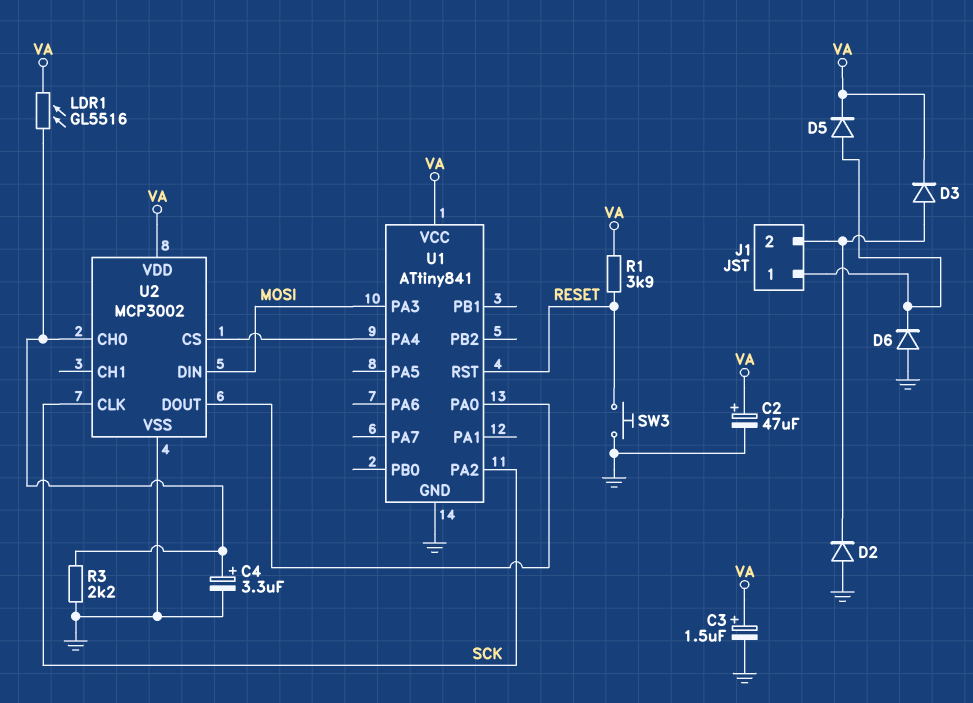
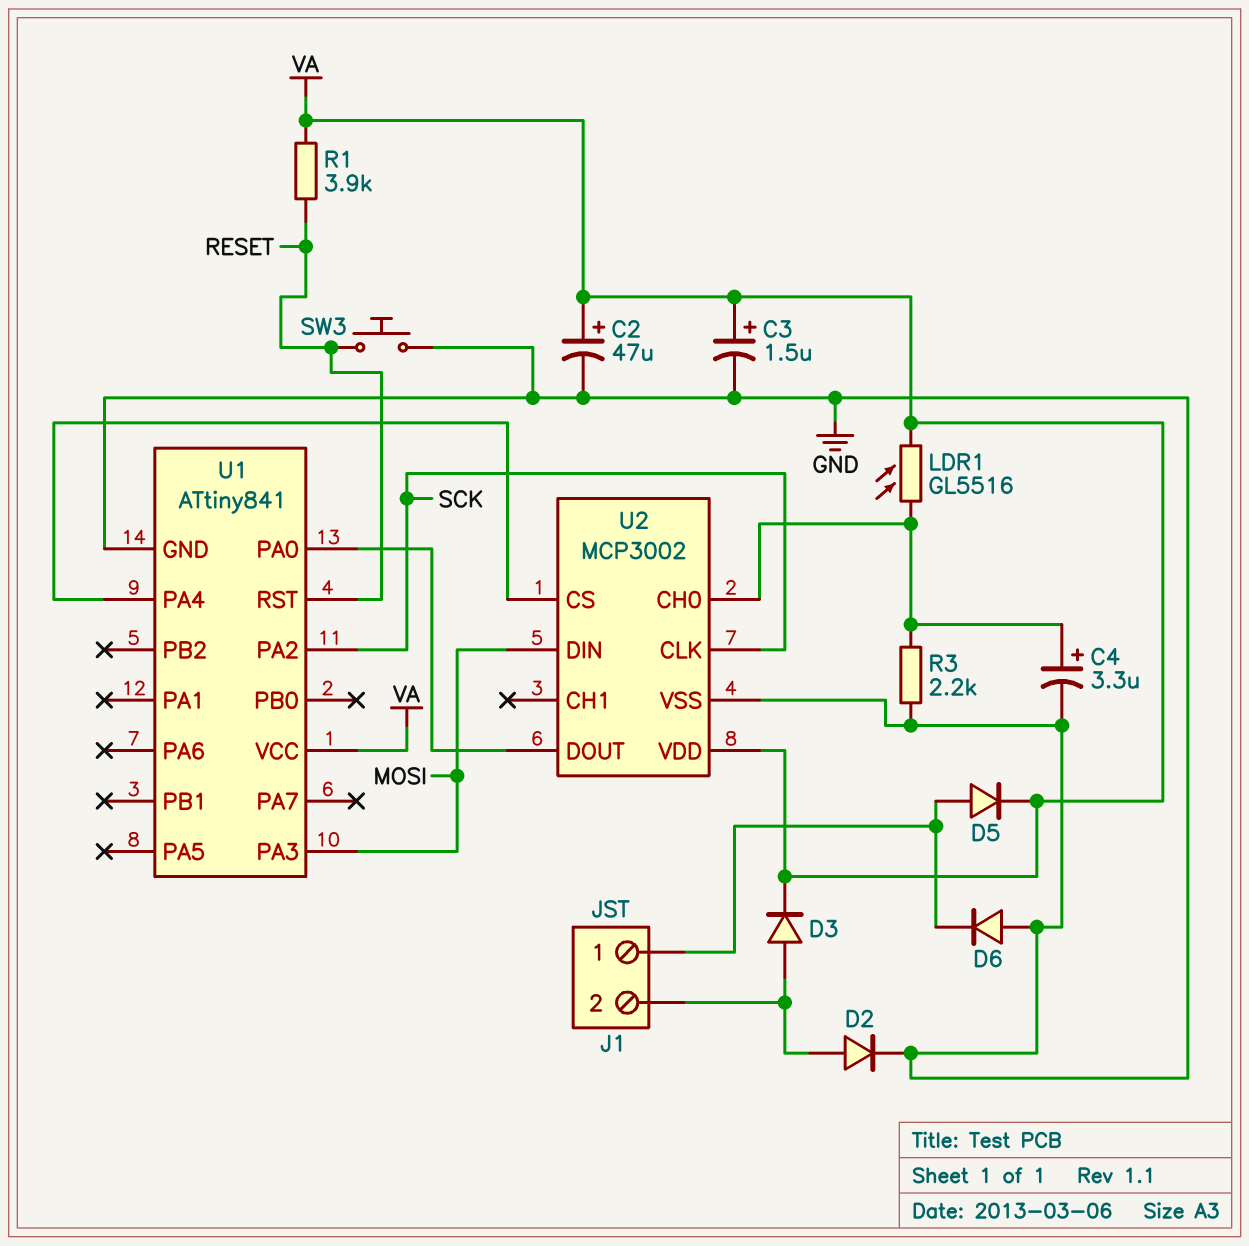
D2: diode (A GND, K J1/2) -> diode (A J1/2, K GND)

